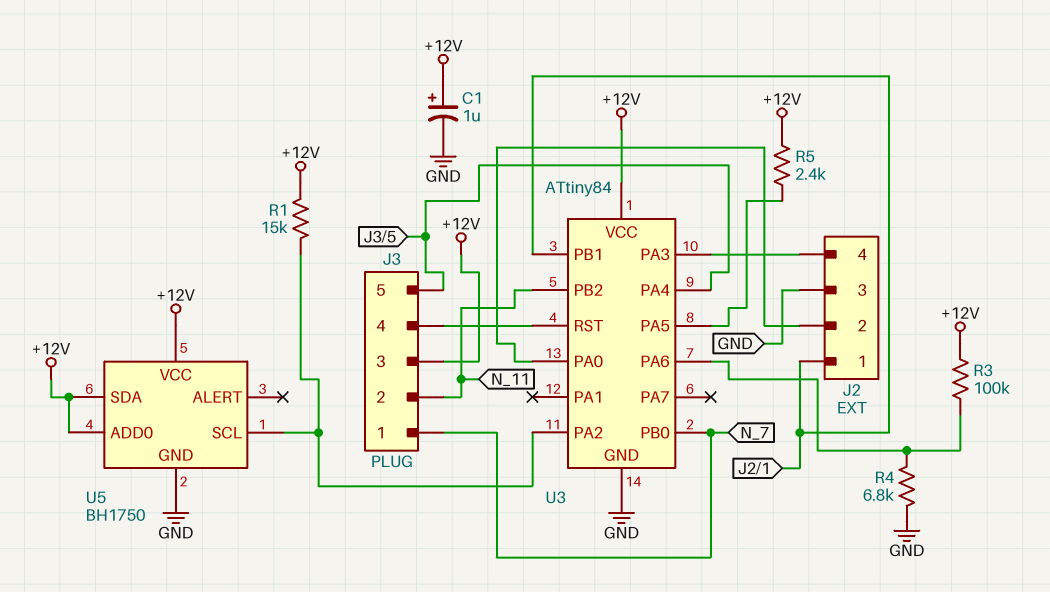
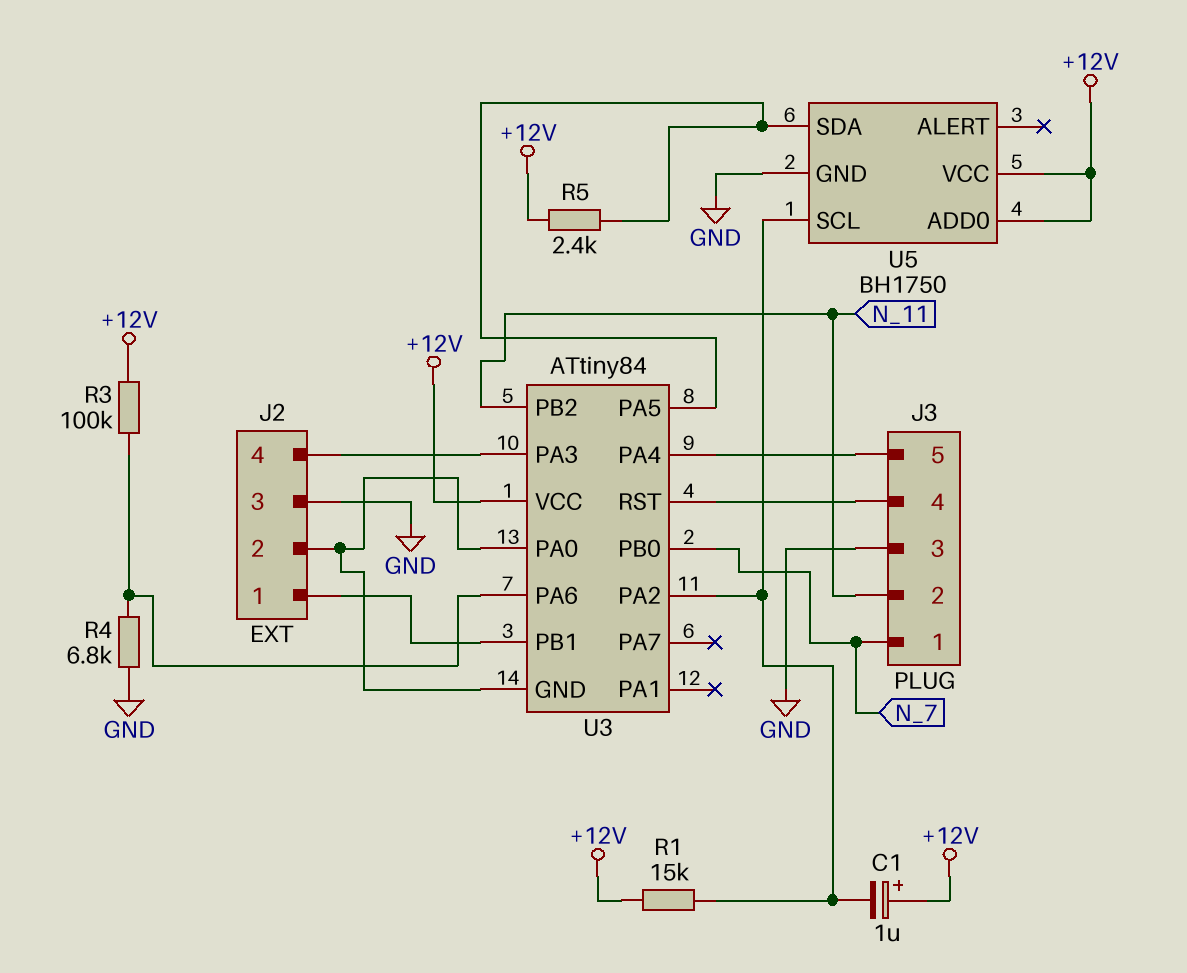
C1: 1uF (plus +12V, minus GND) -> 1uF (plus +12V, minus U3/PA2)
J3 pin 3: +12V -> GND
U3 pin GND: GND -> J2/2
U5 pin SDA: +12V -> U3/PA5

